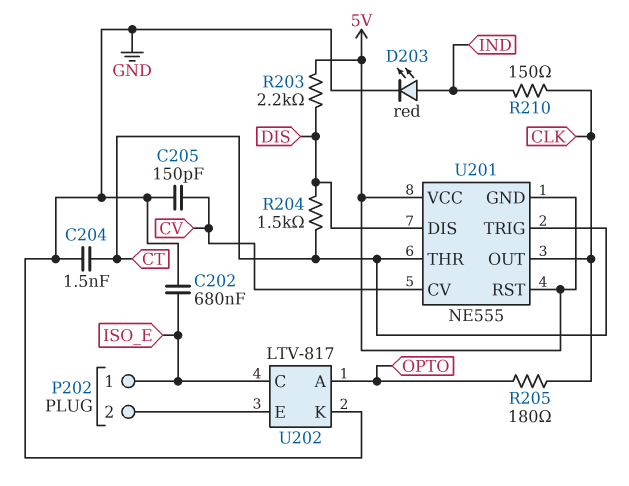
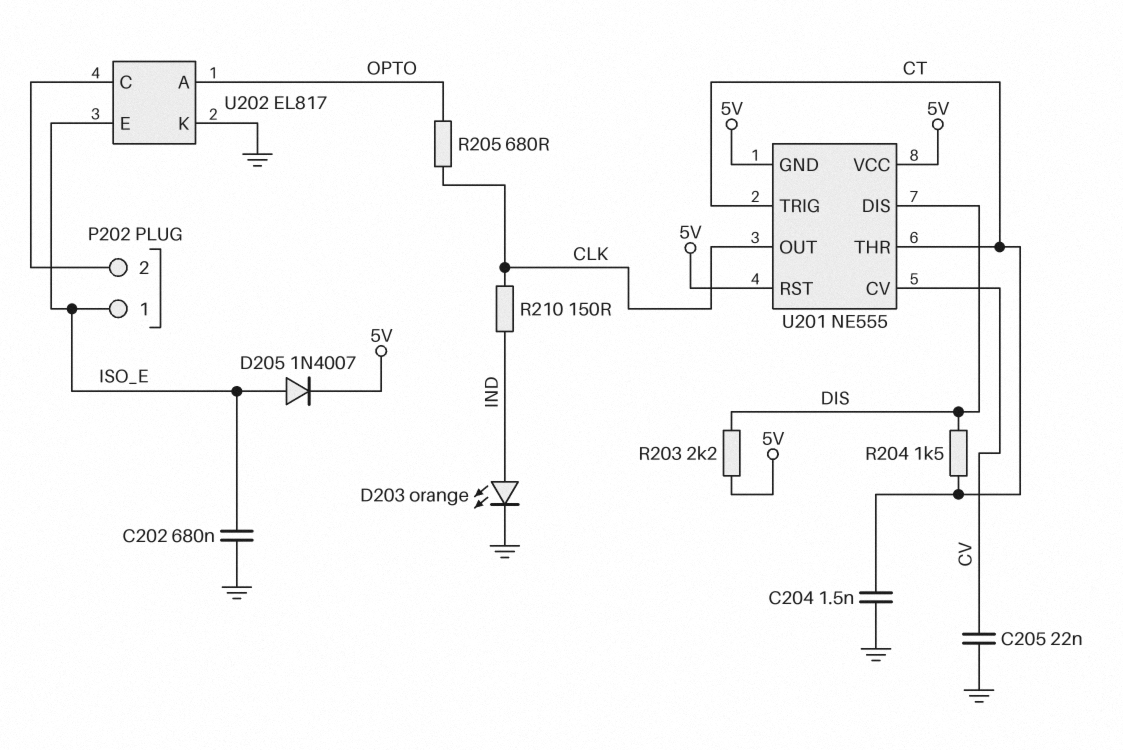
C205: 150pF (CV, GND) -> 22nF (CV, GND)
D203: LED red (A IND, K GND) -> LED orange (A IND, K GND)
D205: none -> diode 1N4007 (A ISO_E, K 5V)
R205: 180 (CLK, OPTO) -> 680 (CLK, OPTO)
U202: LTV-817 -> EL817
U202 pin C: ISO_E -> P202/2
U202 pin E: P202/2 -> ISO_E

